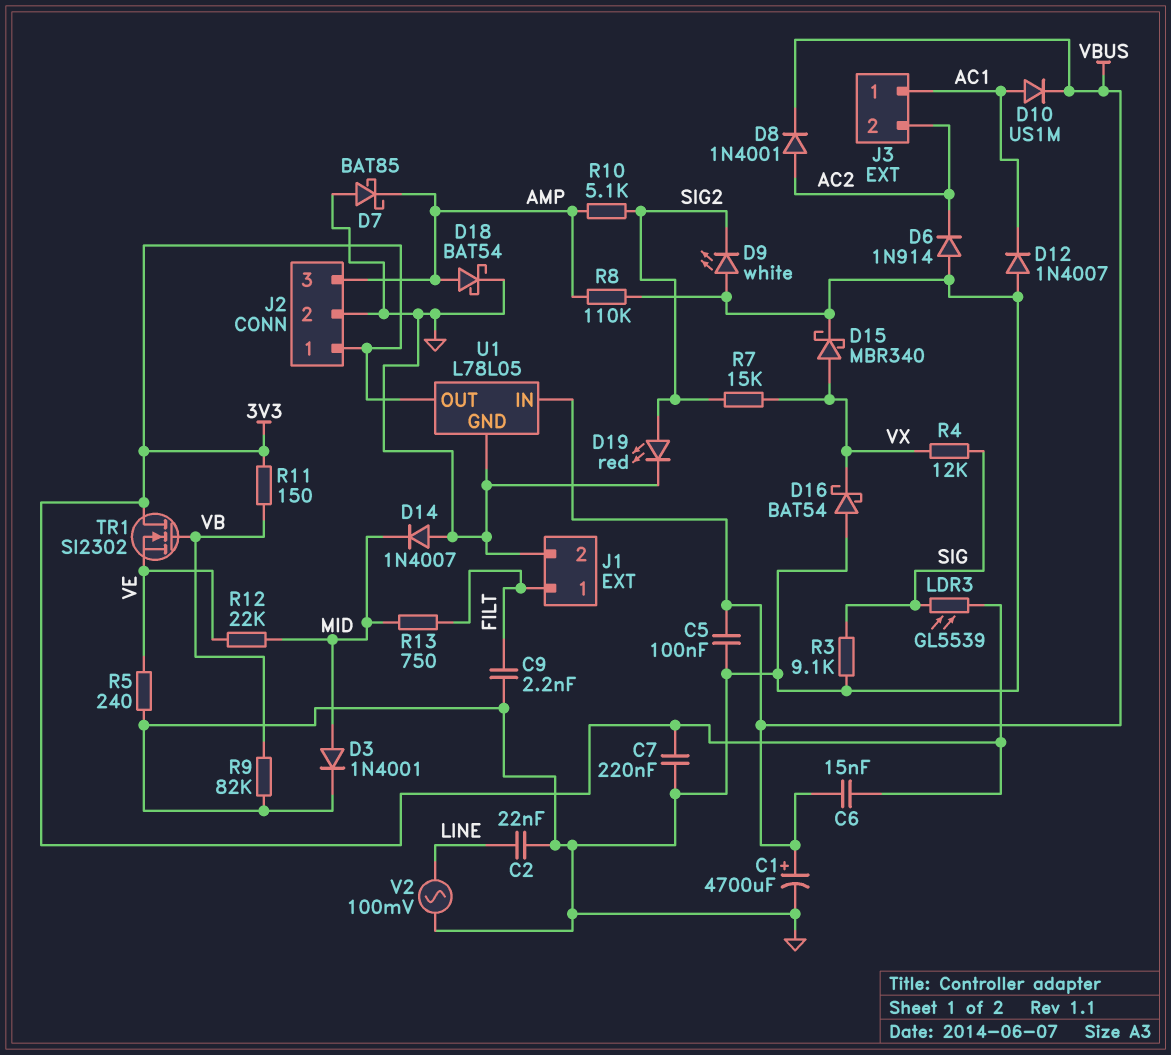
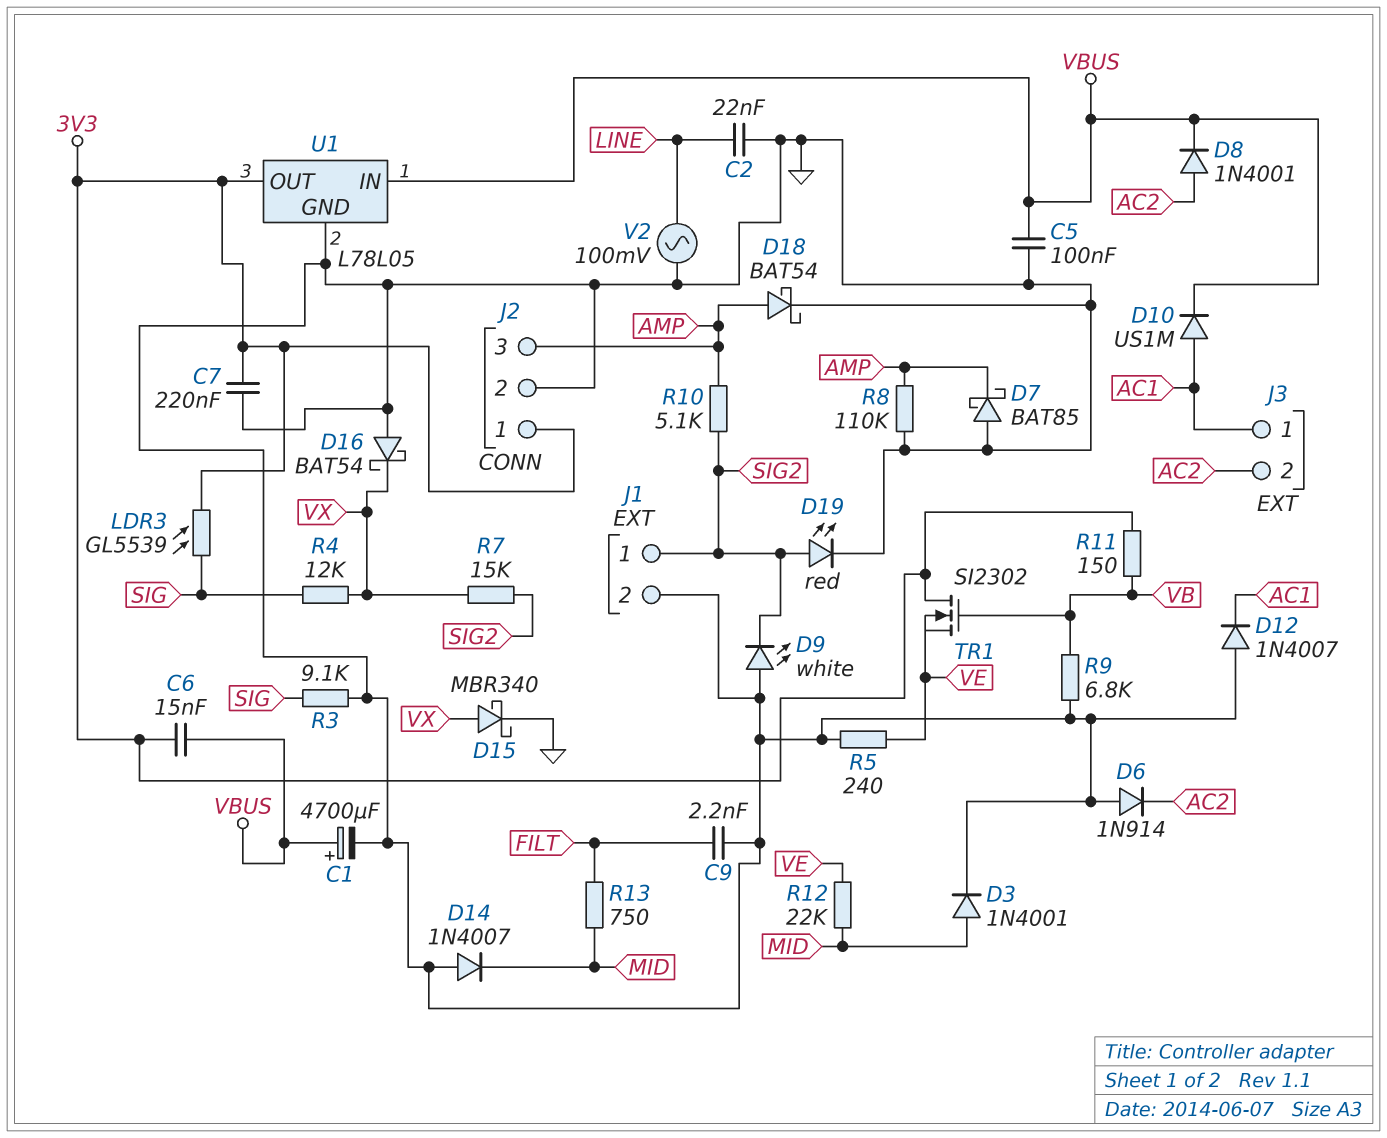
J1 pin 1: FILT -> SIG2
R9: 82k (GND, VB) -> 6.8k (GND, VB)

